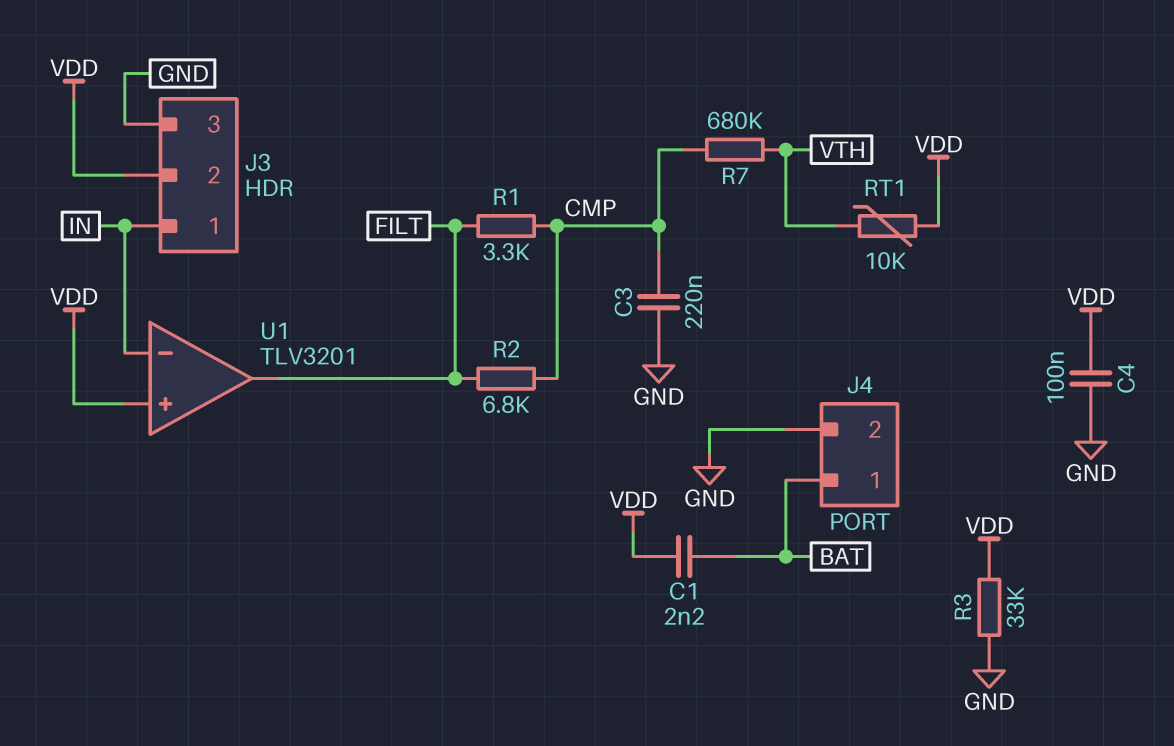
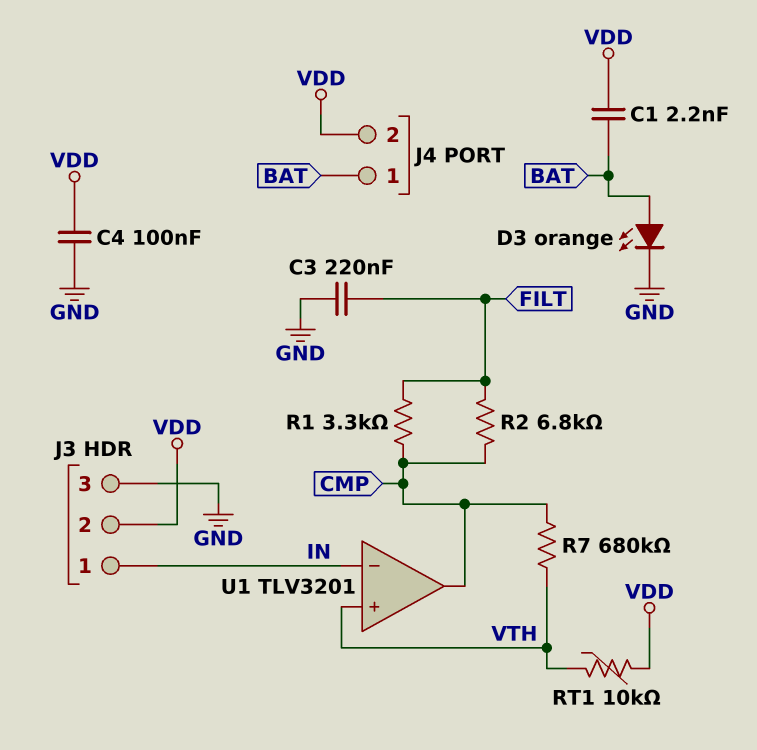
C3: 220nF (CMP, GND) -> 220nF (FILT, GND)
D3: none -> LED orange (A BAT, K GND)
J4 pin 2: GND -> VDD
R3: 33k (GND, VDD) -> none
U1 pin in+: VDD -> VTH
U1 pin out: FILT -> CMP

